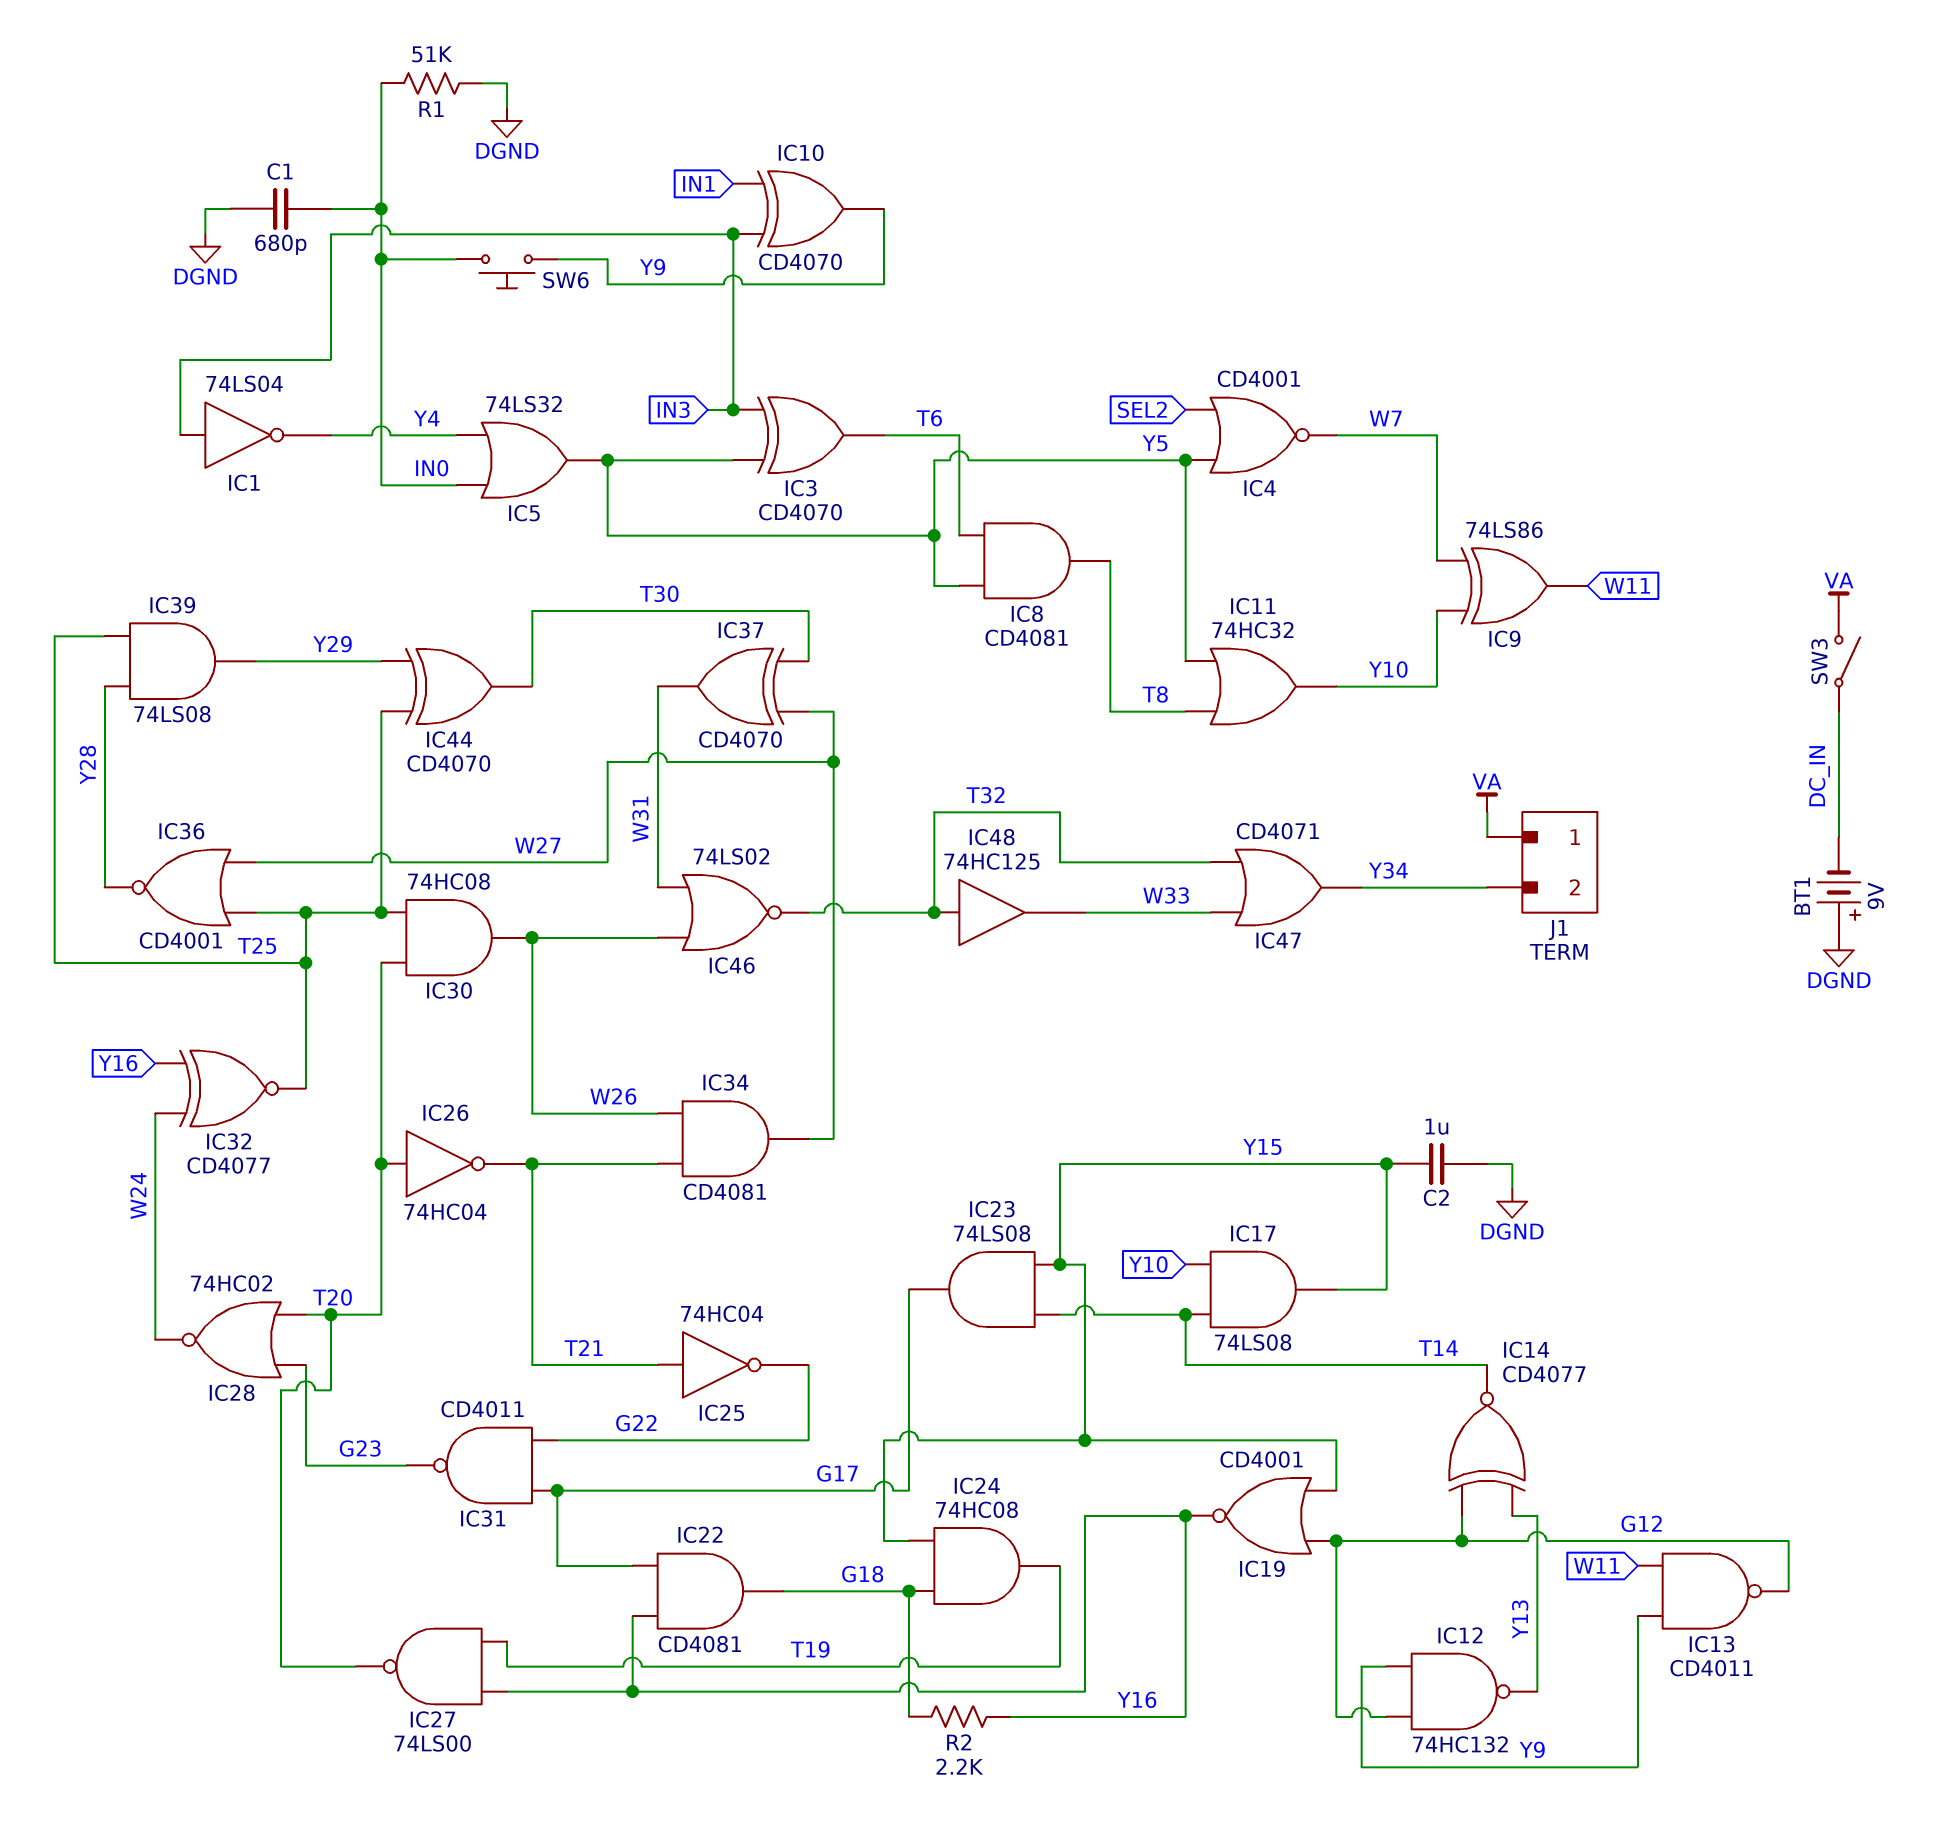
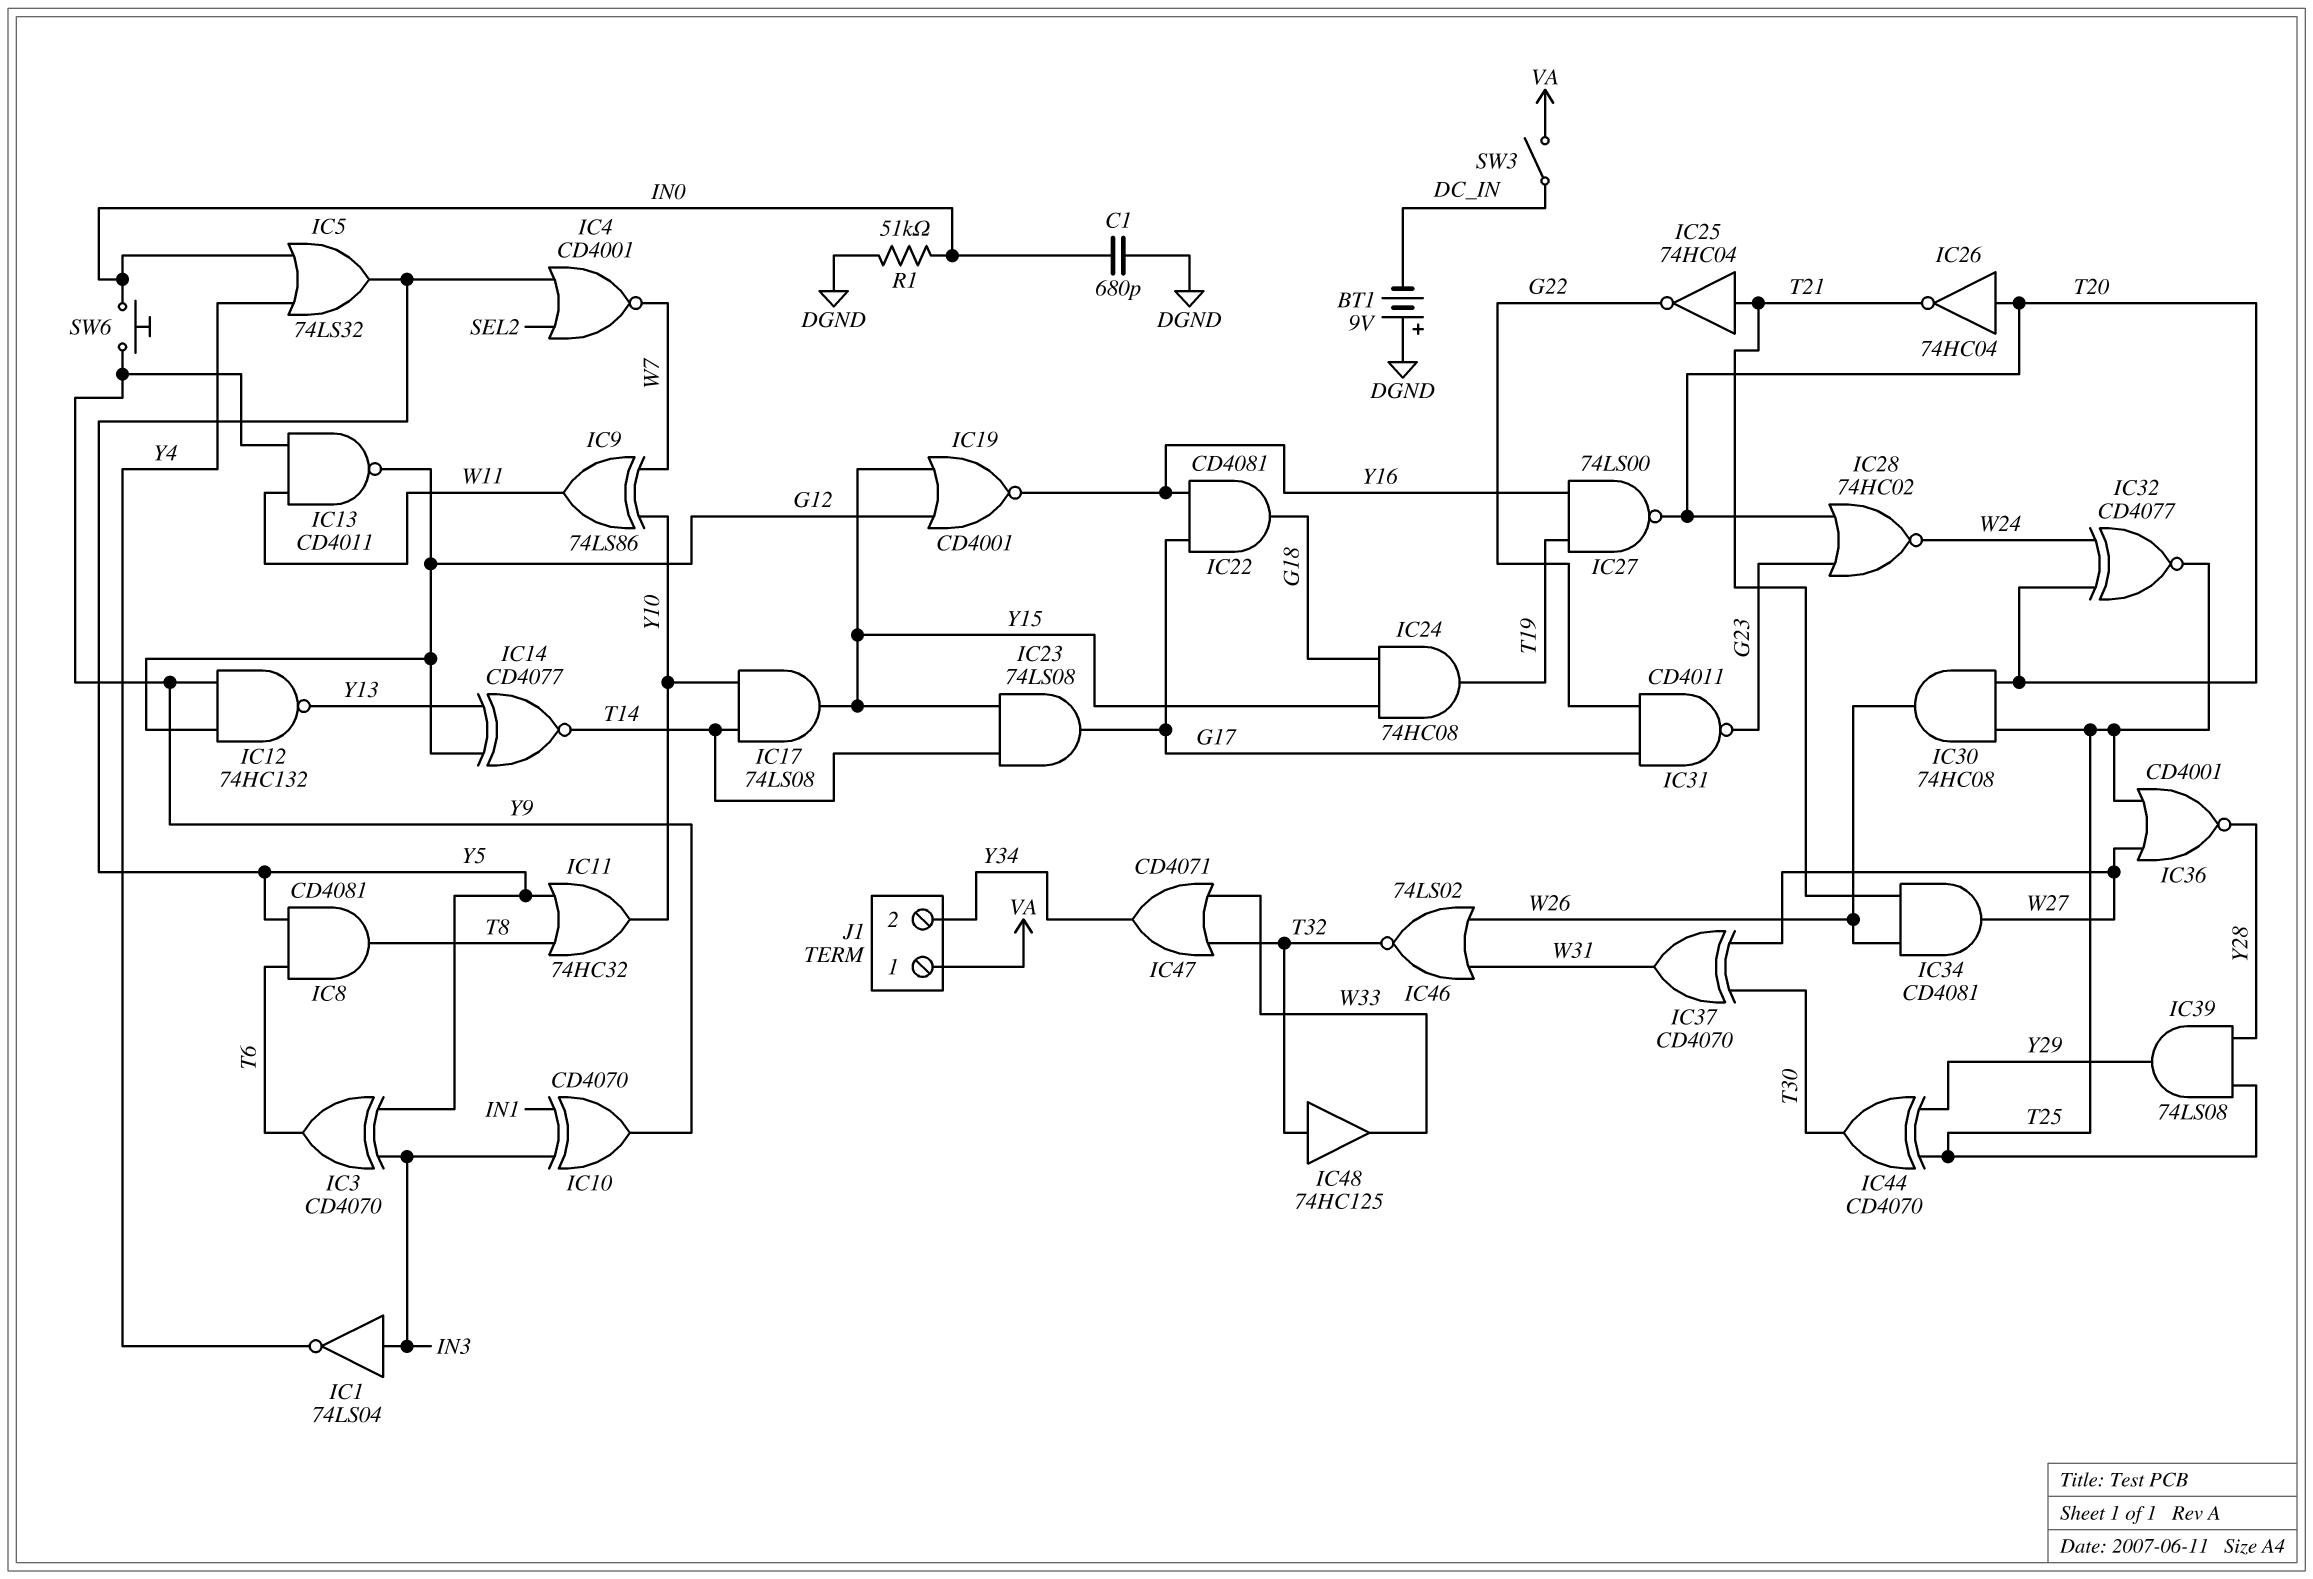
C2: 1uF (DGND, Y15) -> none
IC32: XNOR CD4077 (in W24, in Y16, out T25) -> XNOR CD4077 (in T20, in W24, out T25)
R2: 2.2k (G18, Y16) -> none

